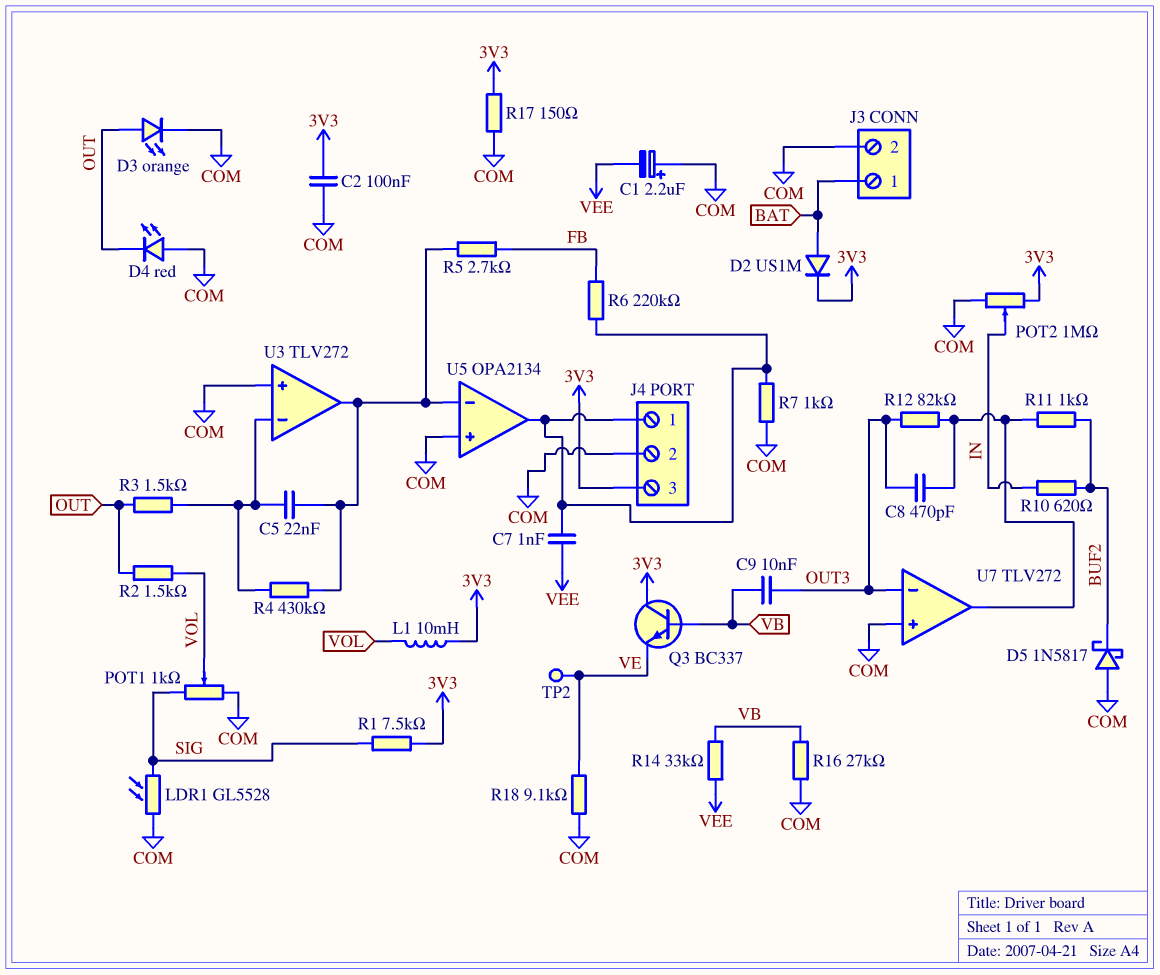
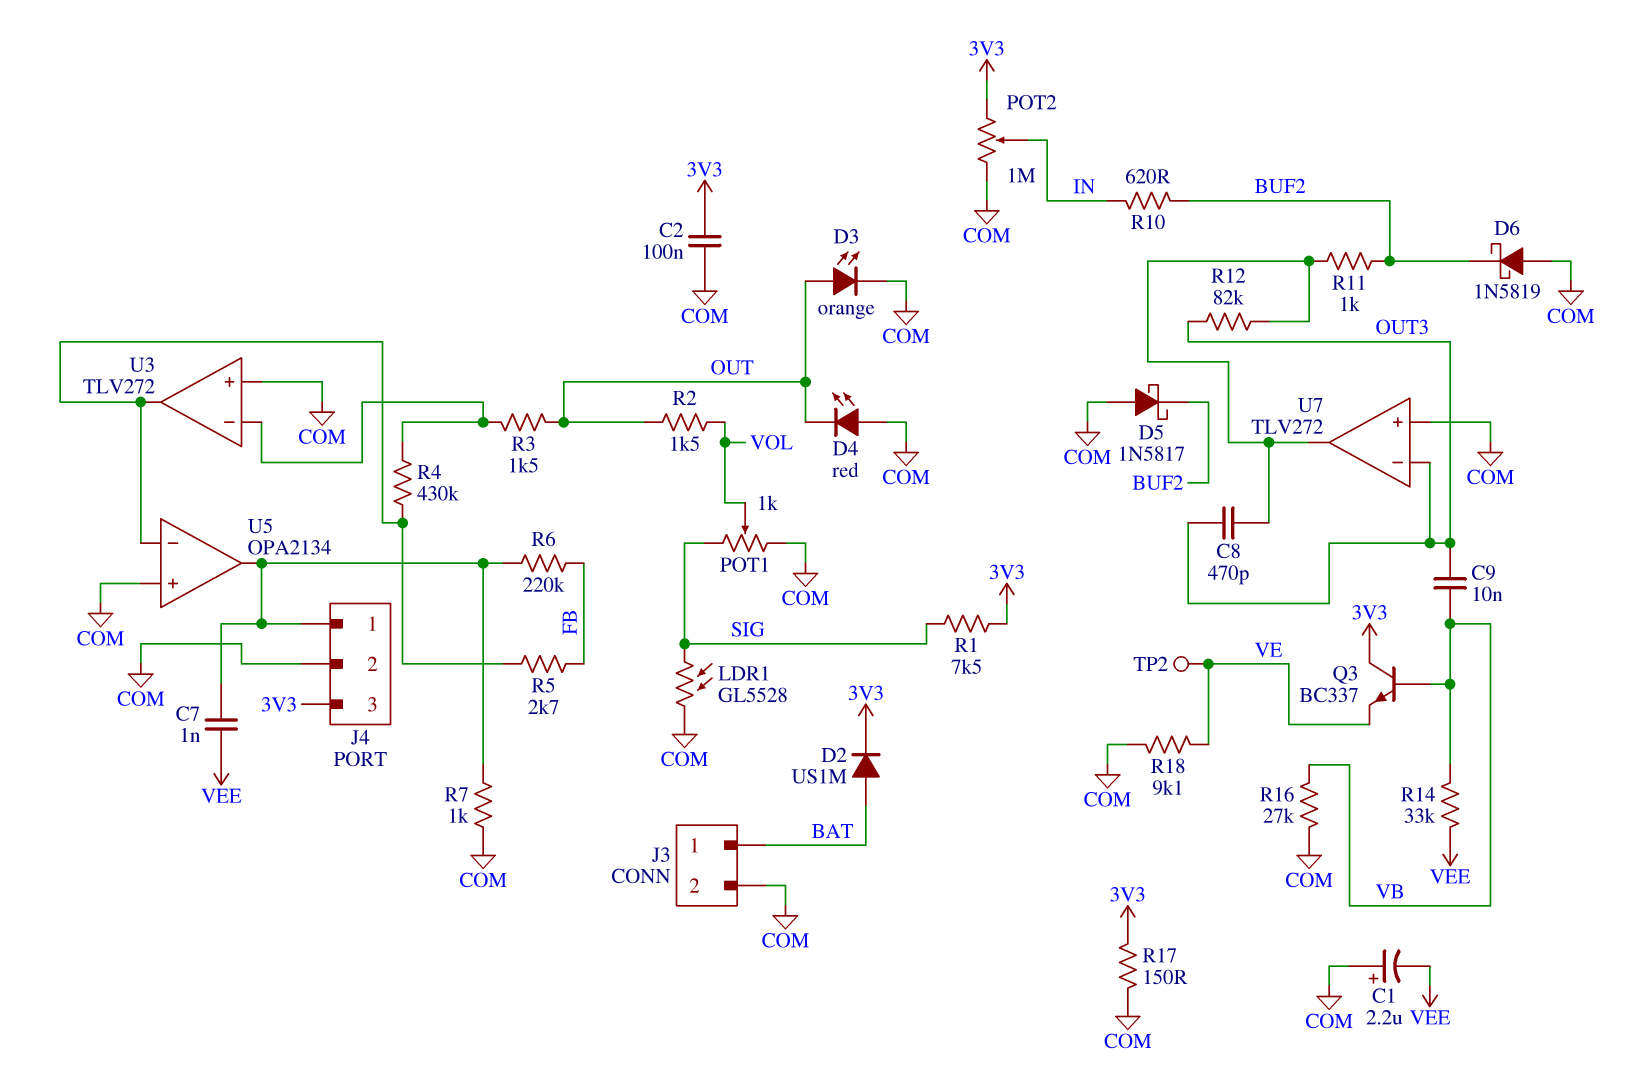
C5: 22nF (U3/in-, U3/out) -> none
D6: none -> schottky 1N5819 (A COM, K BUF2)
L1: 10mH (3V3, VOL) -> none

